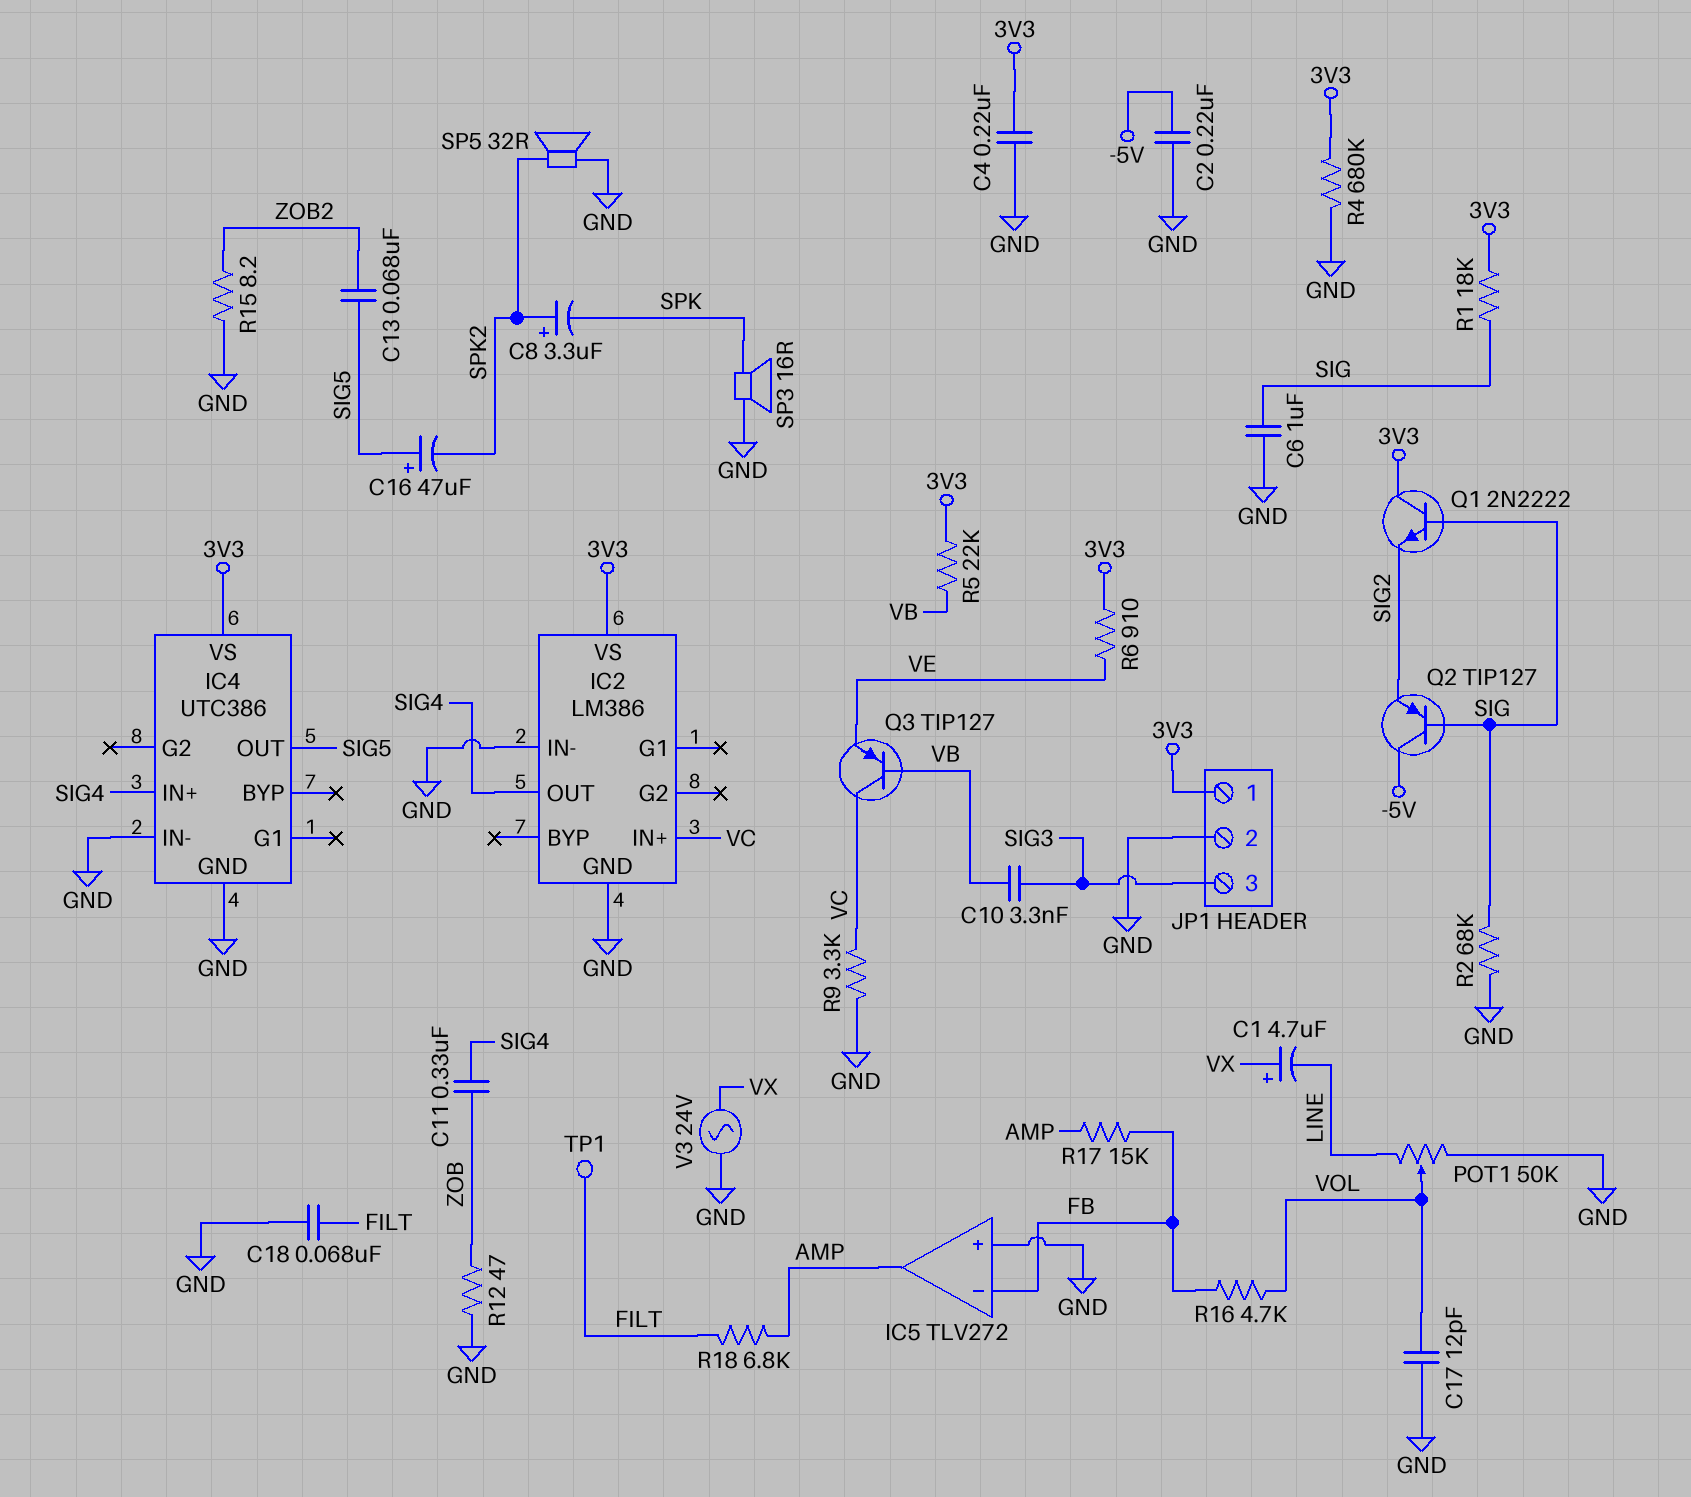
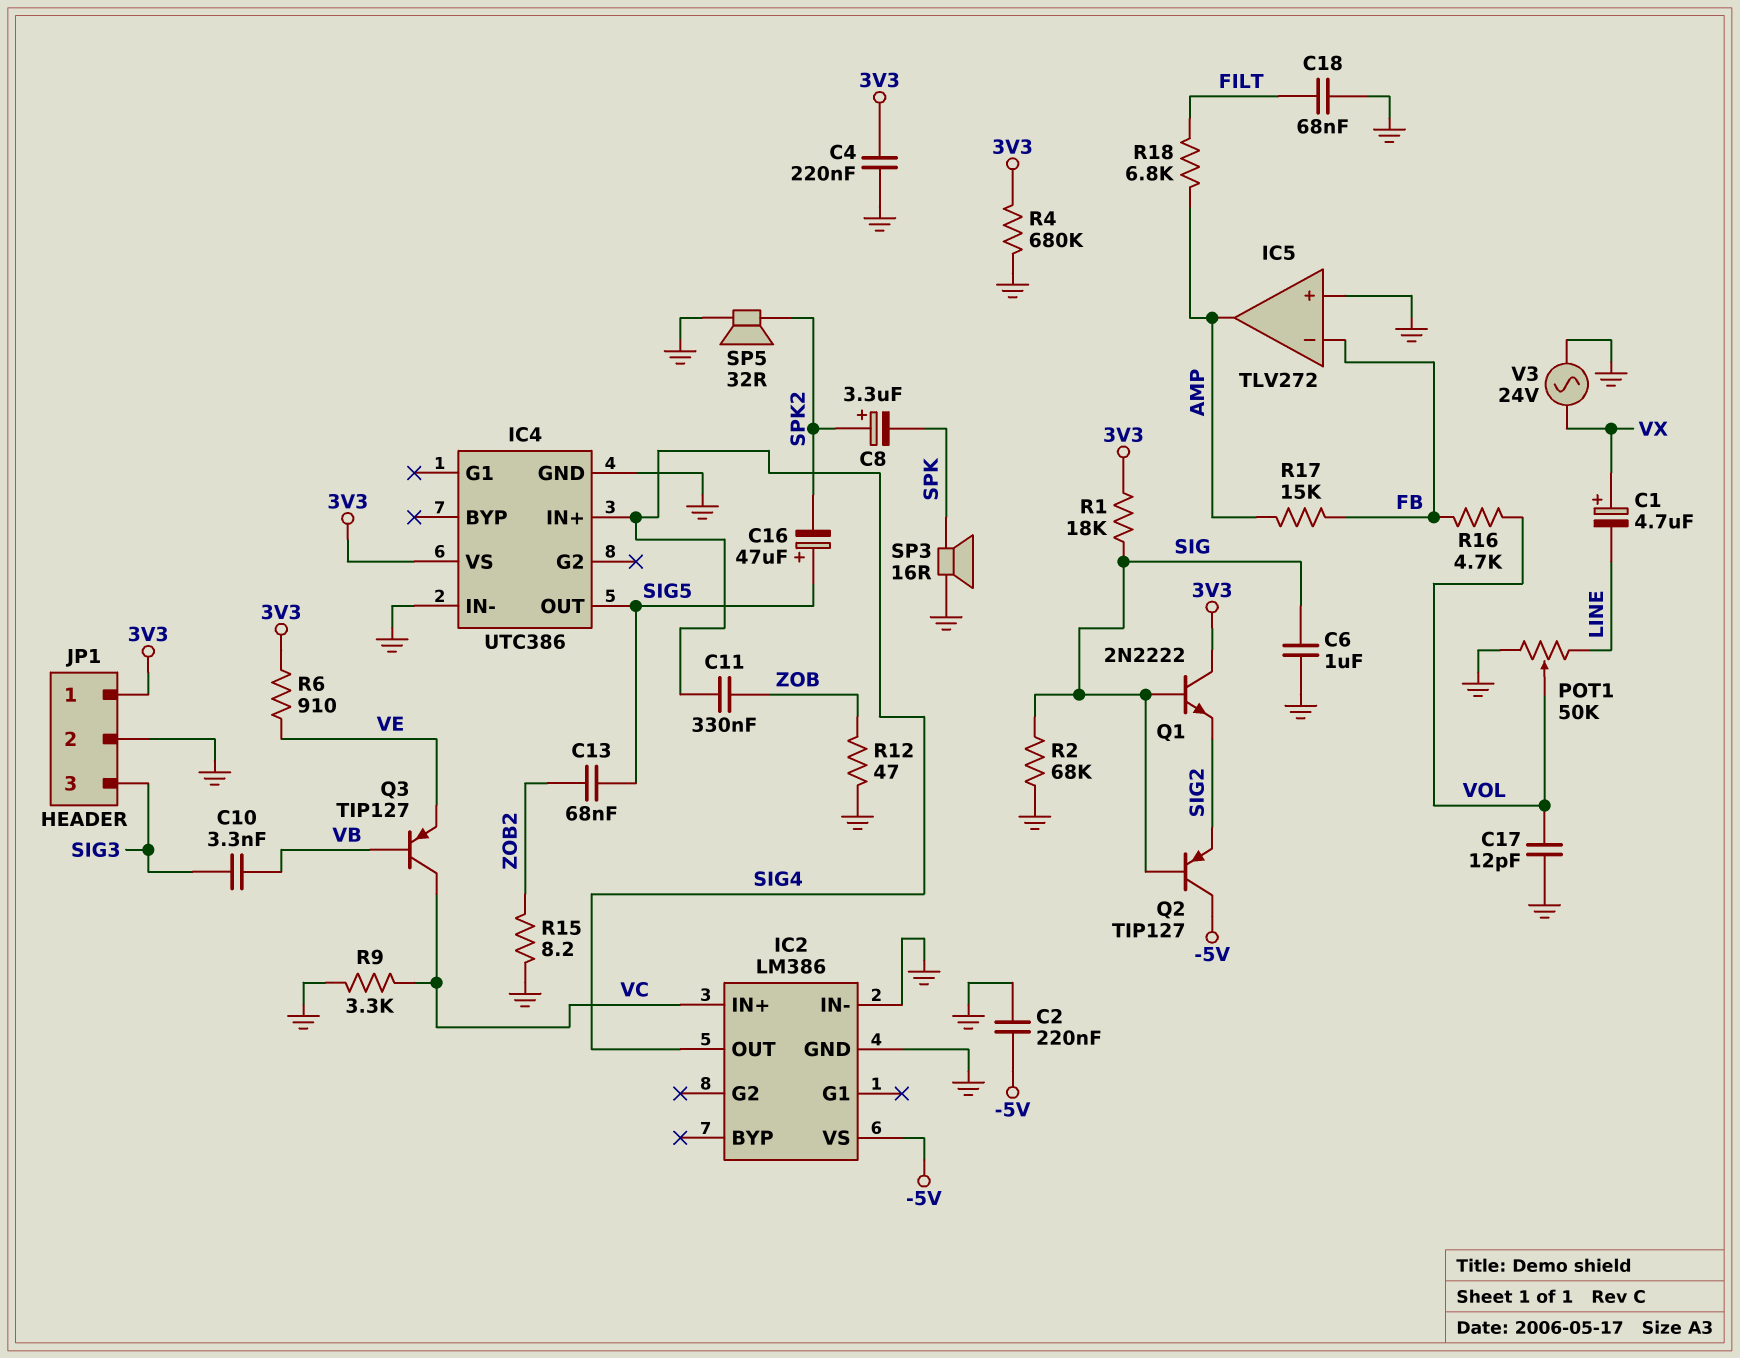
IC2 pin VS: 3V3 -> -5V
R5: 22k (3V3, VB) -> none
TP1: test point (FILT) -> none

